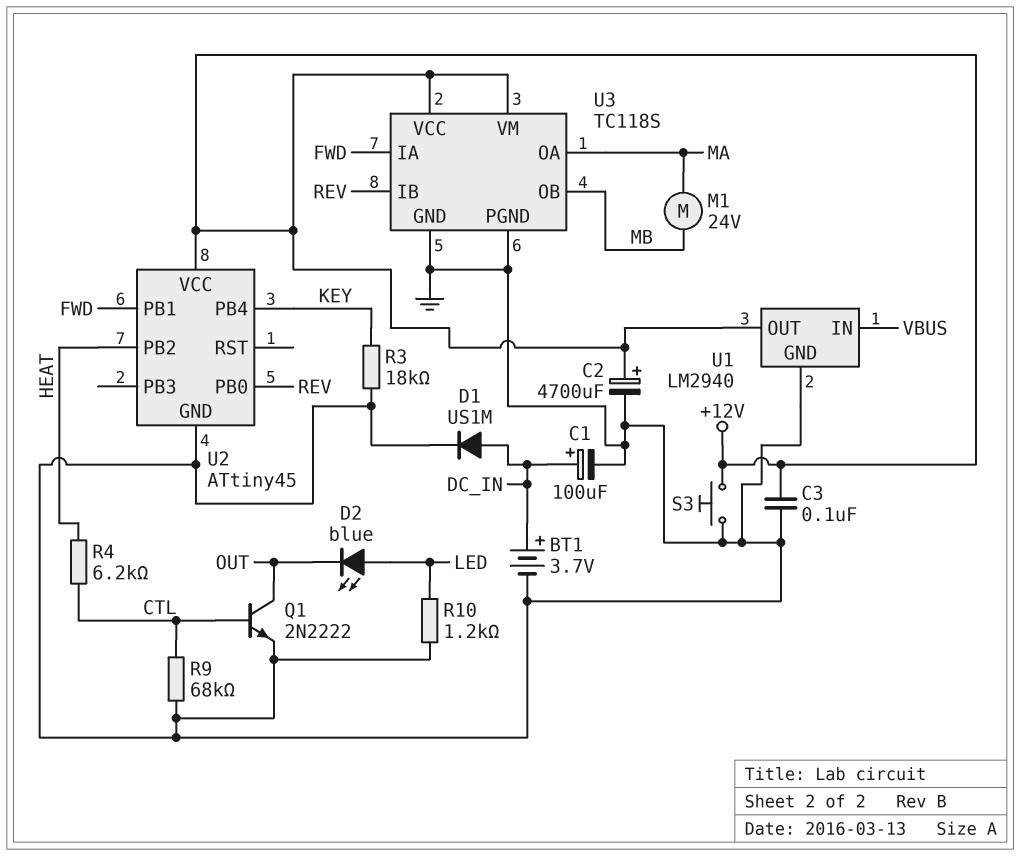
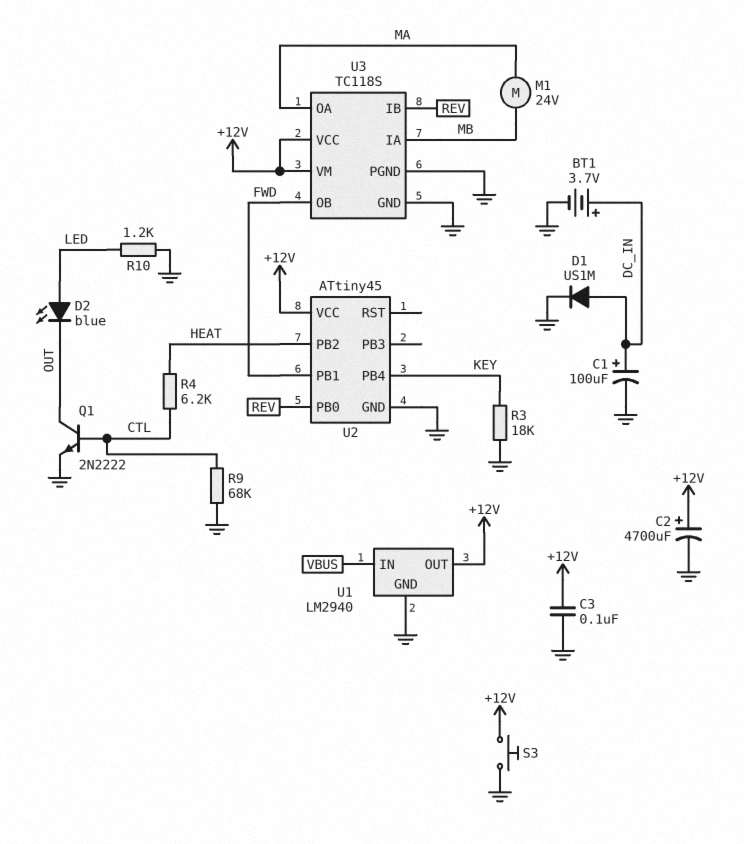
U3 pin IA: FWD -> MB
U3 pin OB: MB -> FWD

